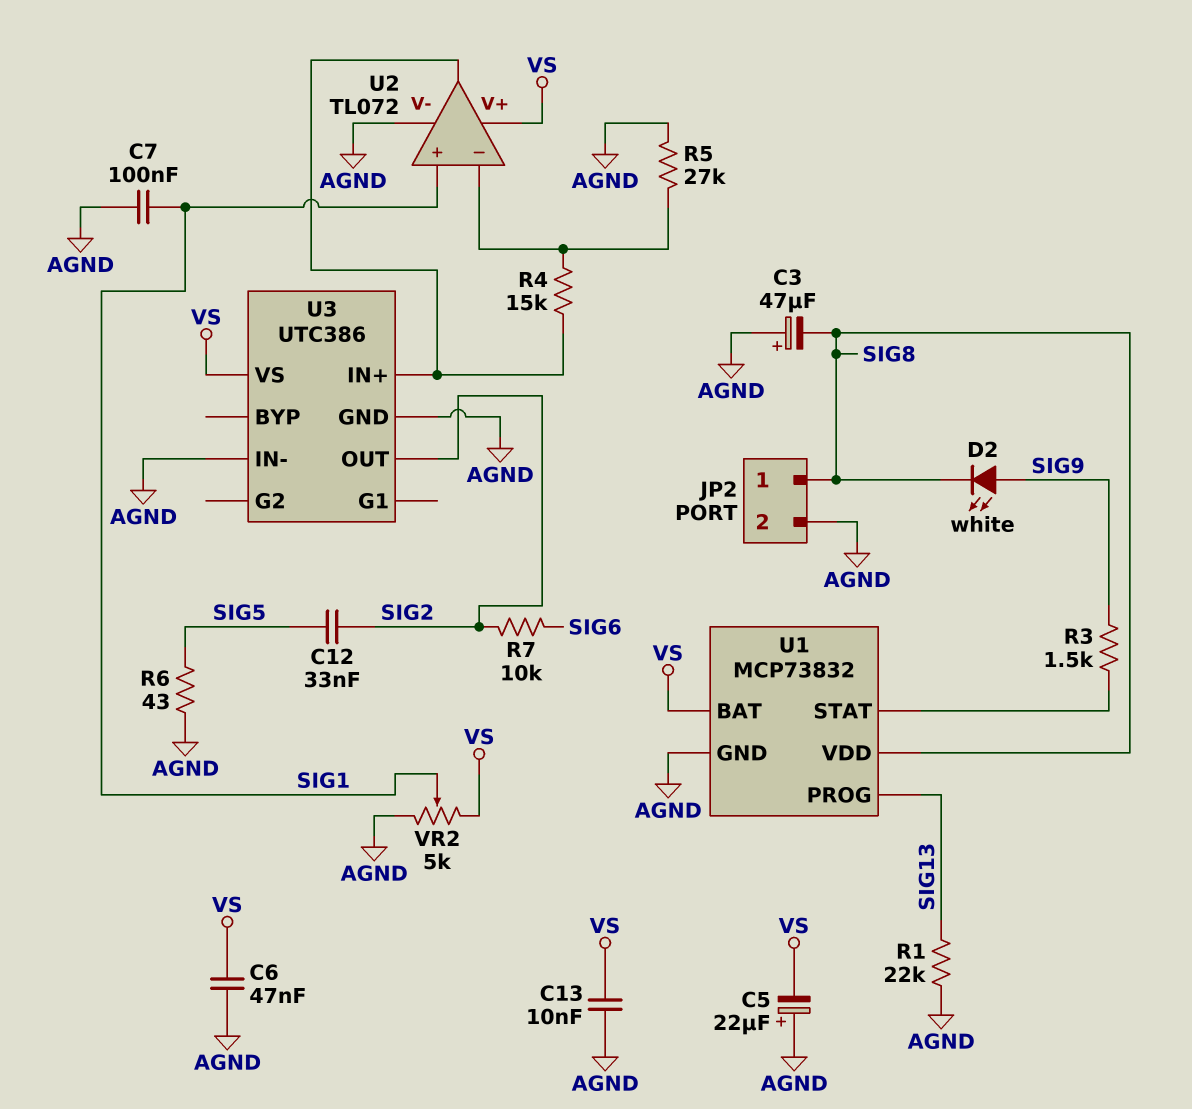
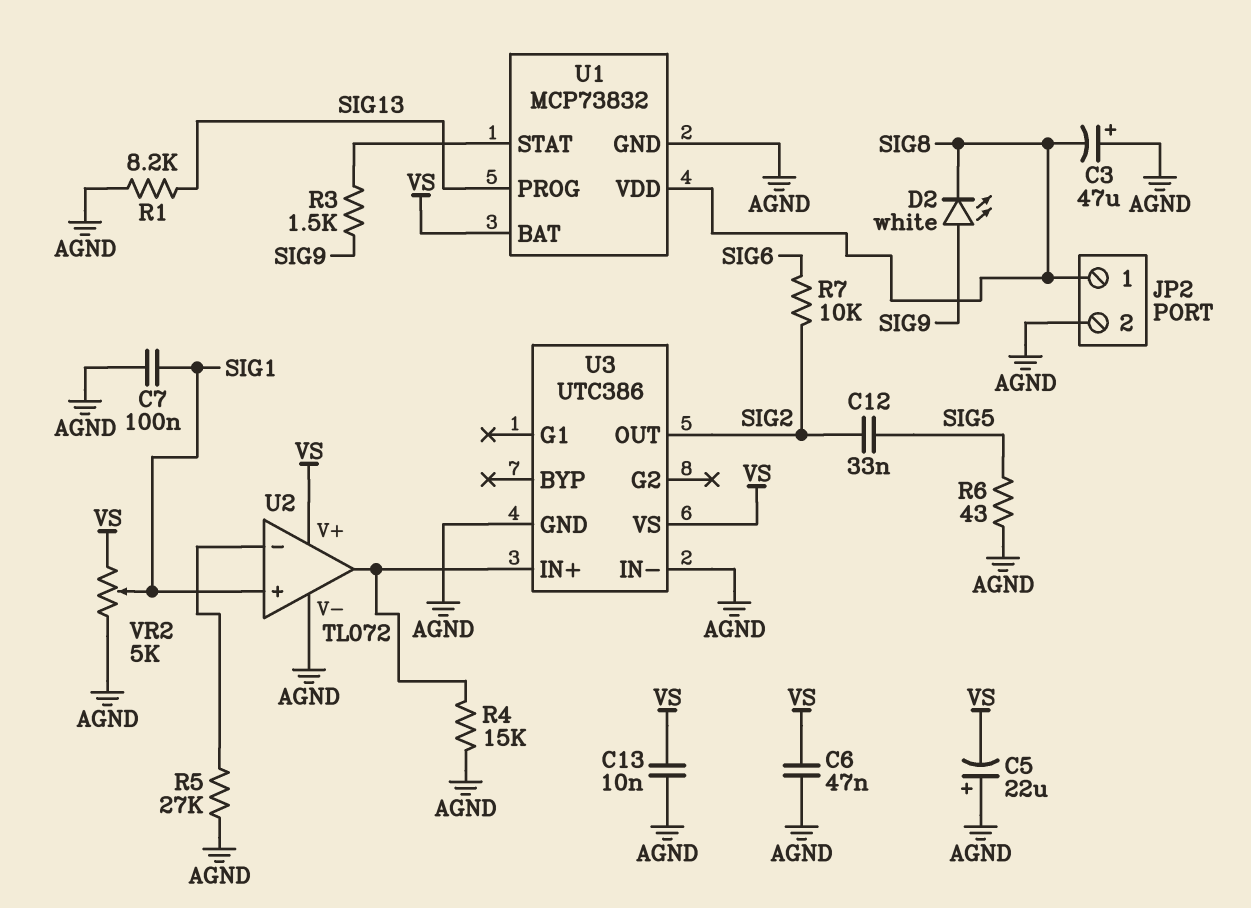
R1: 22k (AGND, SIG13) -> 8.2k (AGND, SIG13)
R4: 15k (U2/in-, U2/out) -> 15k (AGND, U2/out)

